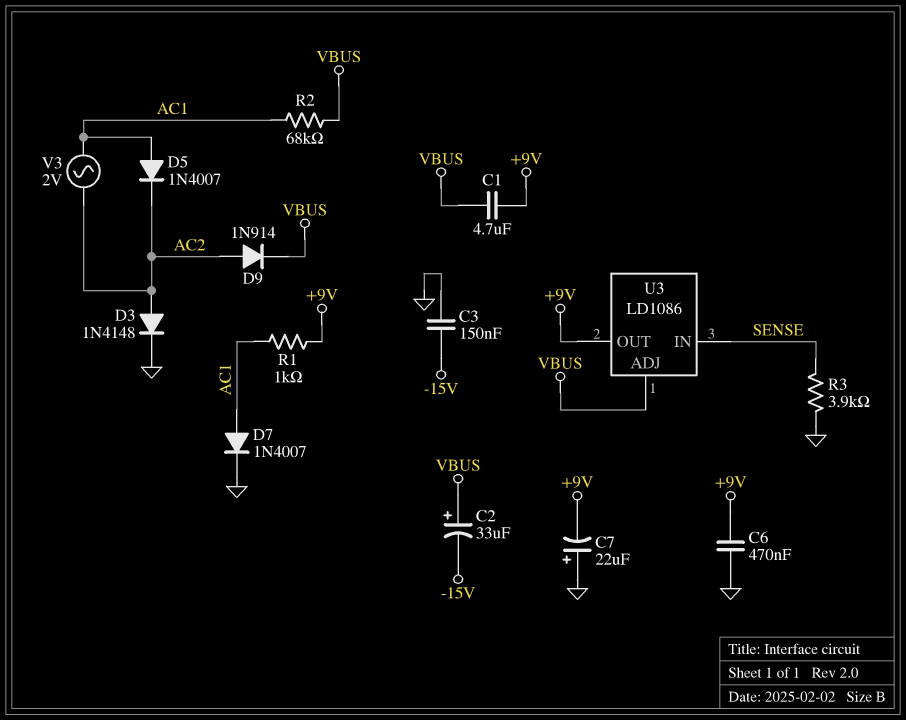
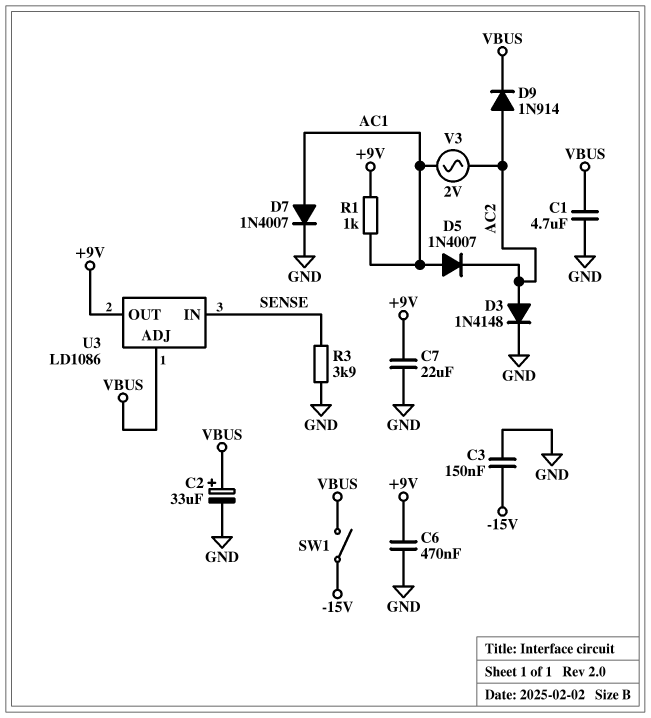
C1: 4.7uF (+9V, VBUS) -> 4.7uF (GND, VBUS)
C2: 33uF (plus VBUS, minus -15V) -> 33uF (plus VBUS, minus GND)
C7: 22uF (plus GND, minus +9V) -> 22uF (+9V, GND)
R2: 68k (AC1, VBUS) -> none
SW1: none -> switch (-15V, VBUS)

